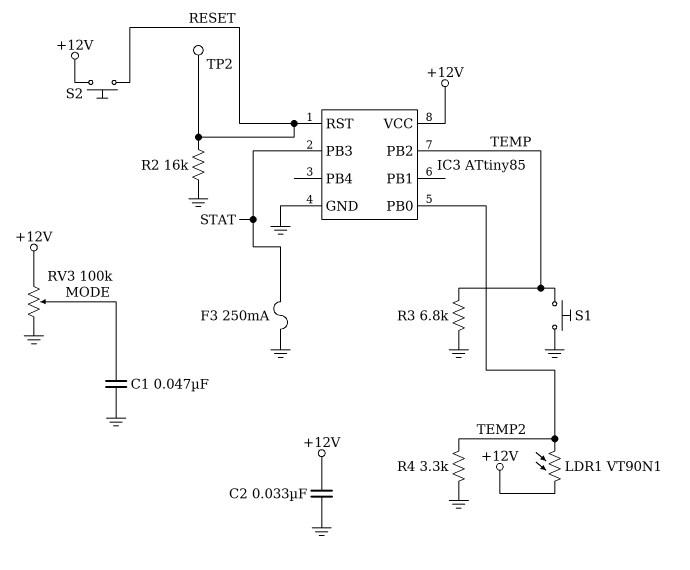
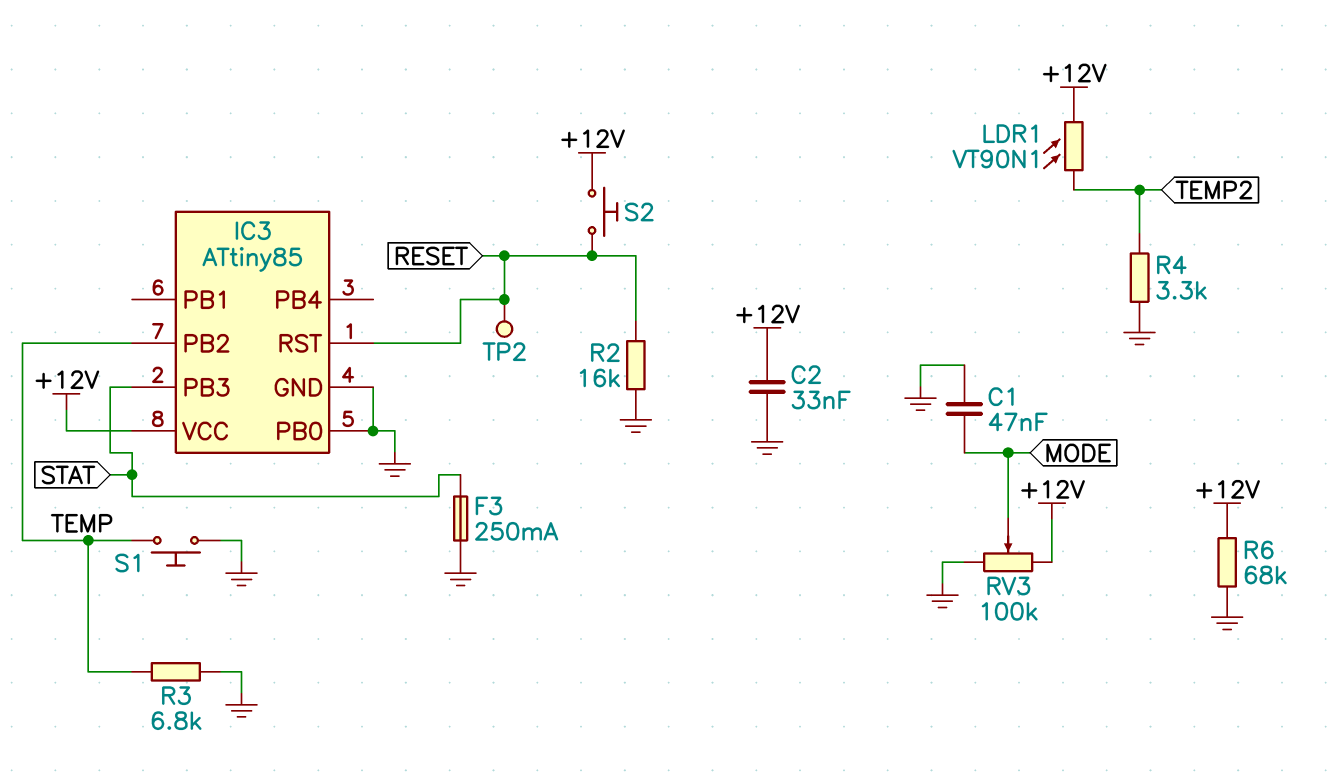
IC3 pin PB0: TEMP2 -> GND
R6: none -> 68k (+12V, GND)

